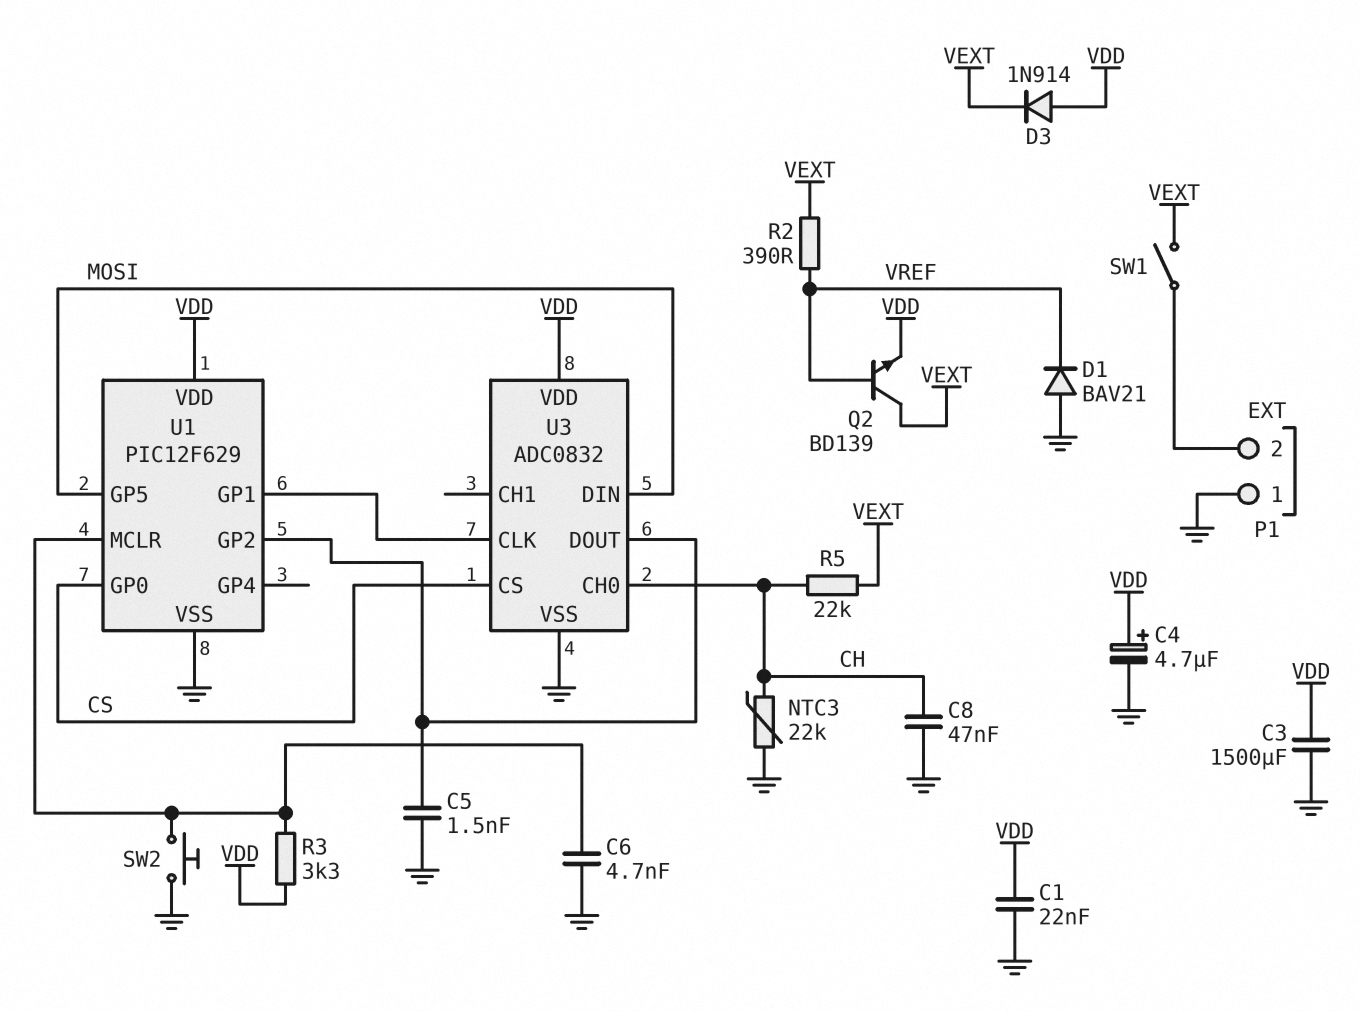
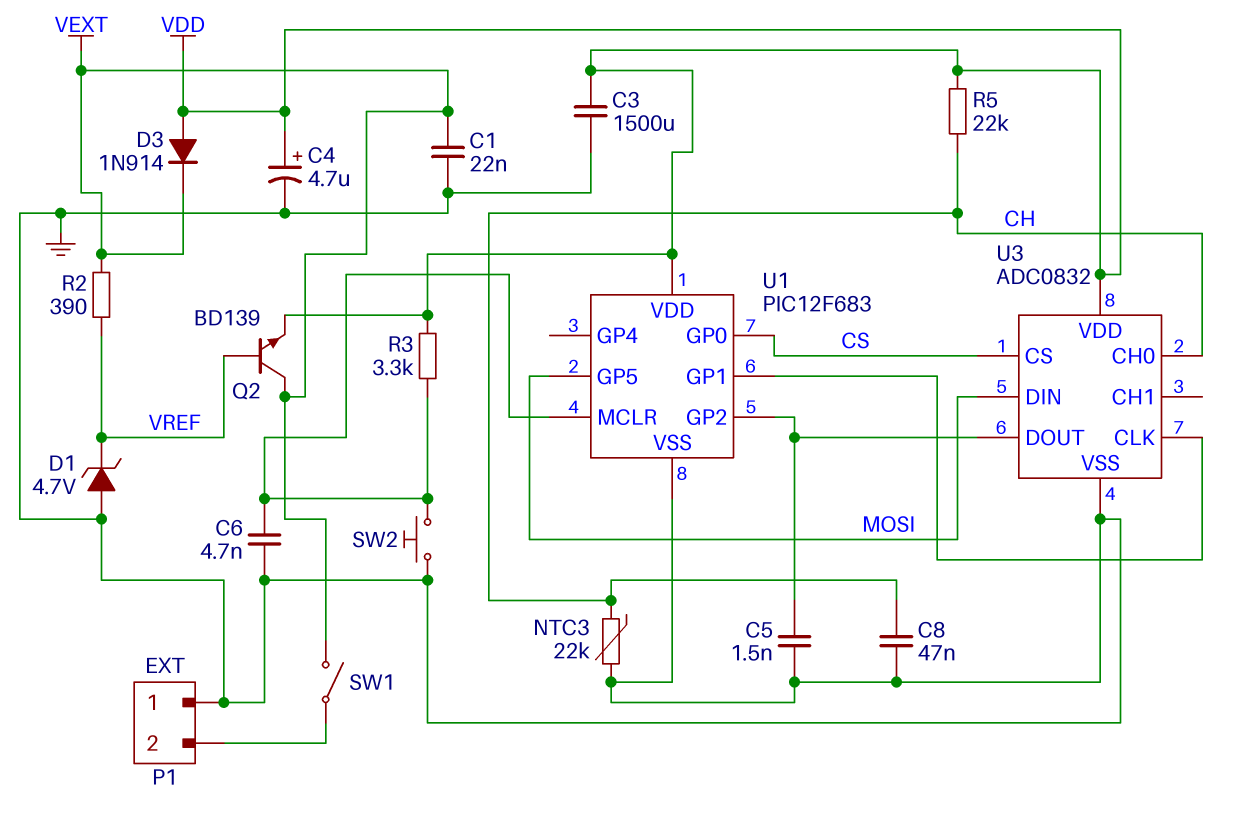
C1: 22nF (GND, VDD) -> 22nF (GND, VEXT)
D1: diode BAV21 (A GND, K VREF) -> zener 4.7V (A GND, K VREF)
R5: 22k (CH, VEXT) -> 22k (CH, VDD)
U1: PIC12F629 -> PIC12F683

